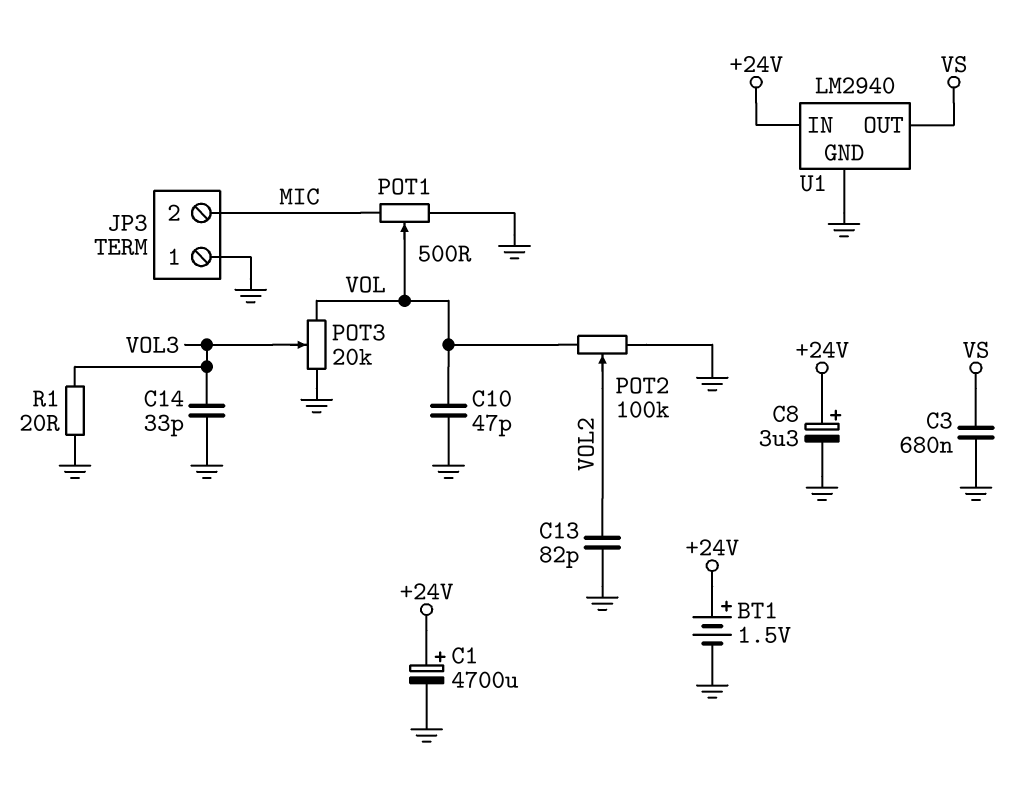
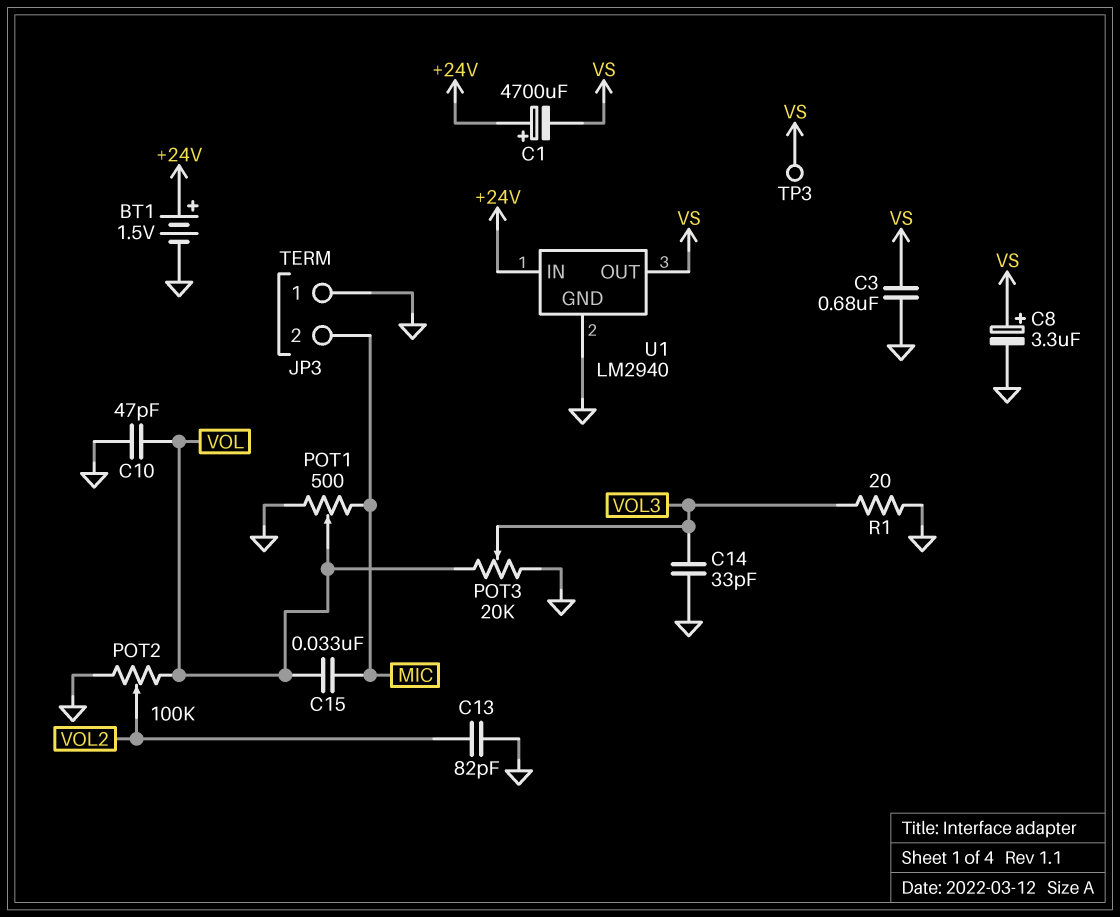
C1: 4700uF (plus +24V, minus GND) -> 4700uF (plus +24V, minus VS)
C8: 3.3uF (plus +24V, minus GND) -> 3.3uF (plus VS, minus GND)
C15: none -> 33nF (MIC, VOL)
TP3: none -> test point (VS)

